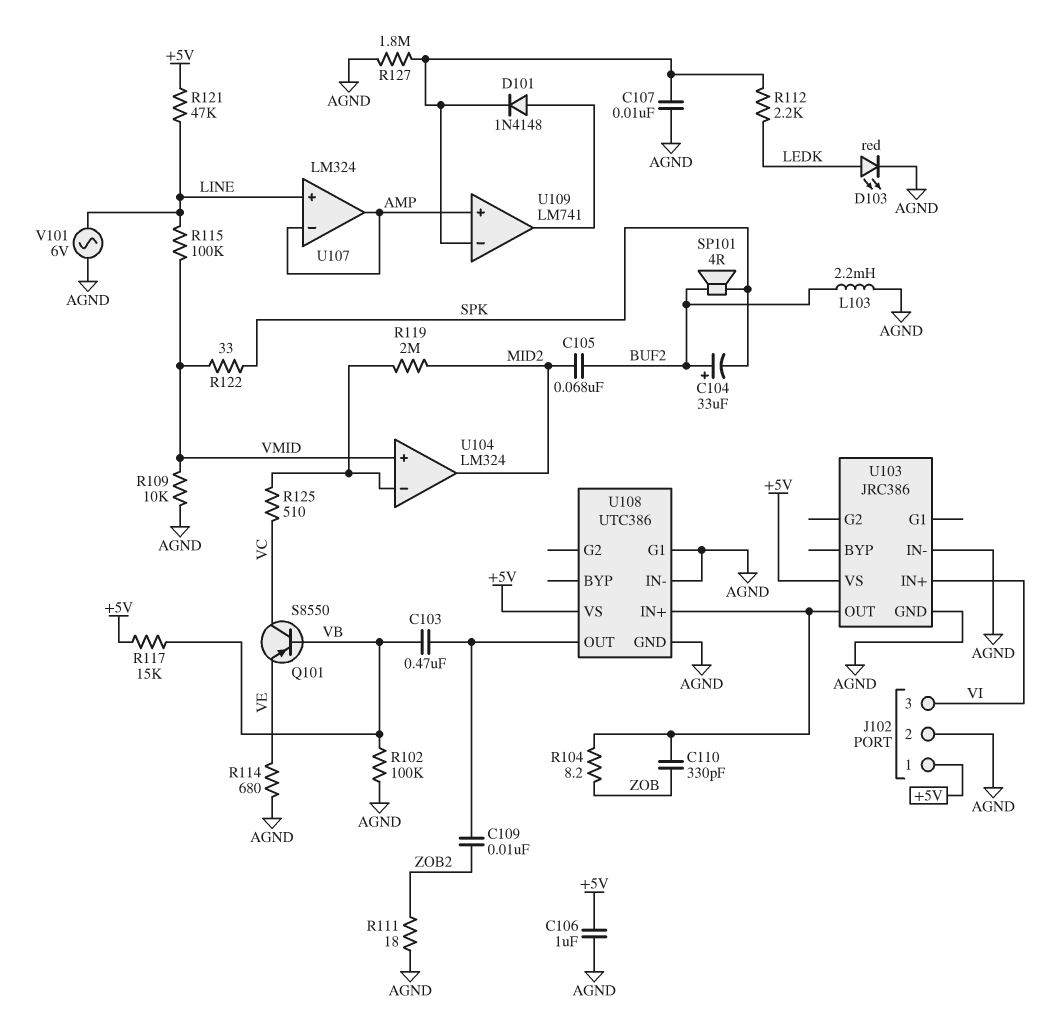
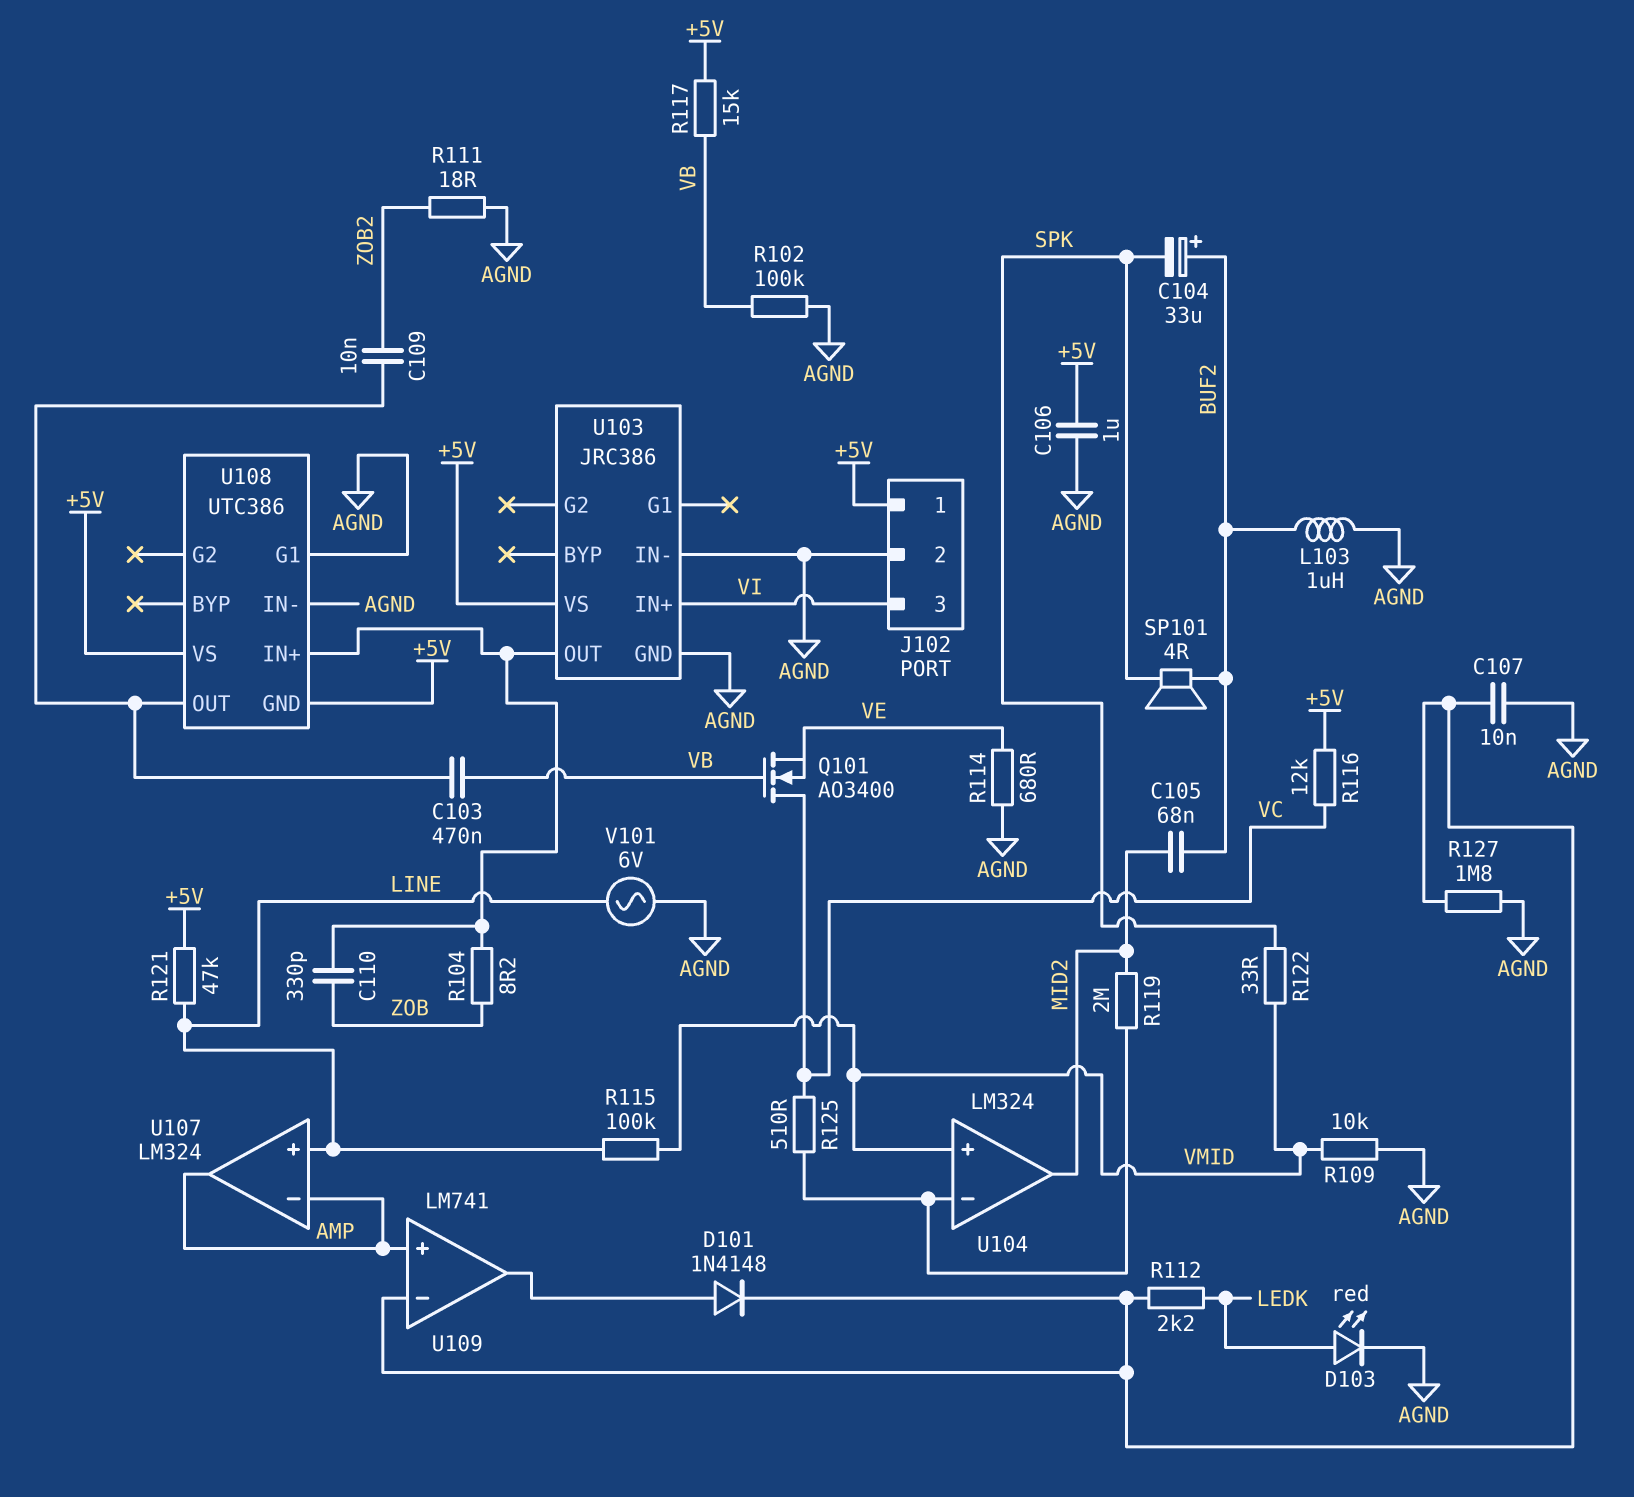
L103: 2.2mH (AGND, BUF2) -> 1uH (AGND, BUF2)
Q101: PNP S8550 (B VB, C VC, E VE) -> NMOS AO3400 (G VB, D VC, S VE)
R116: none -> 12k (+5V, VC)
U108 pin GND: AGND -> +5V

